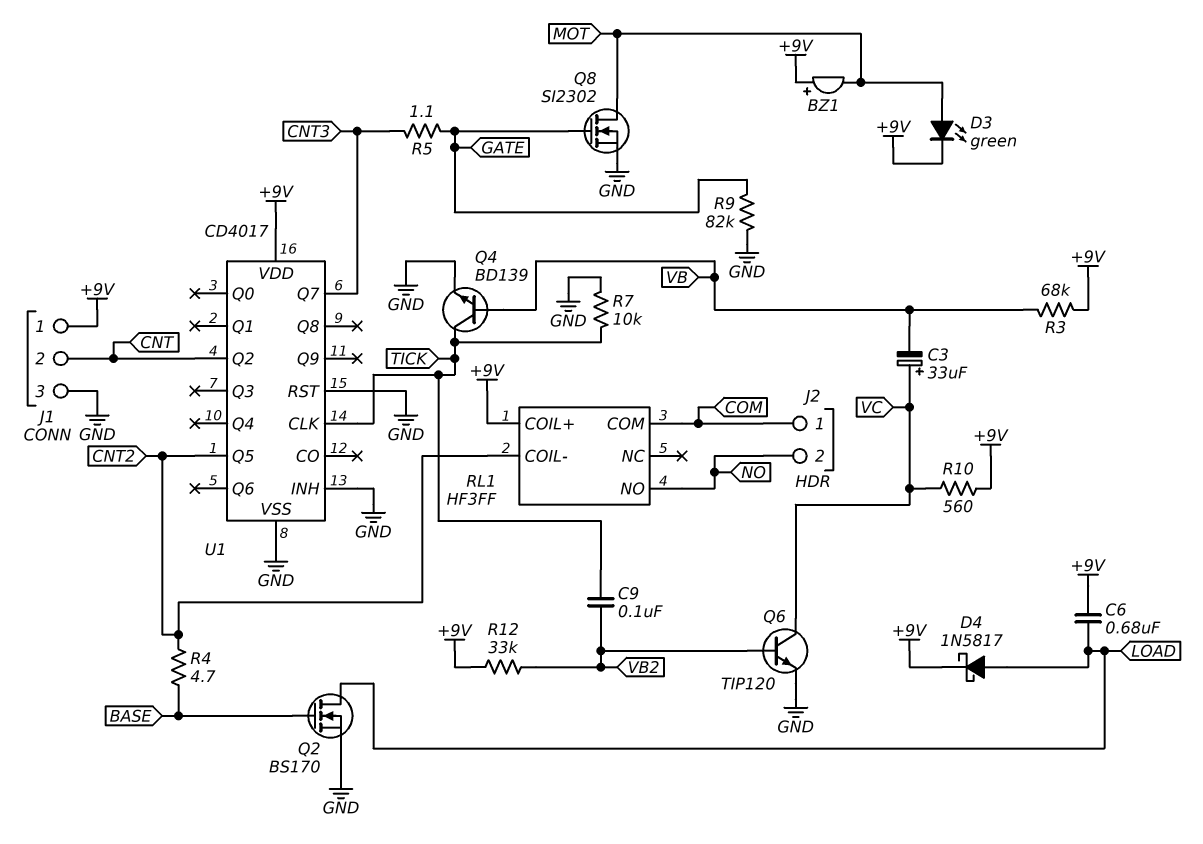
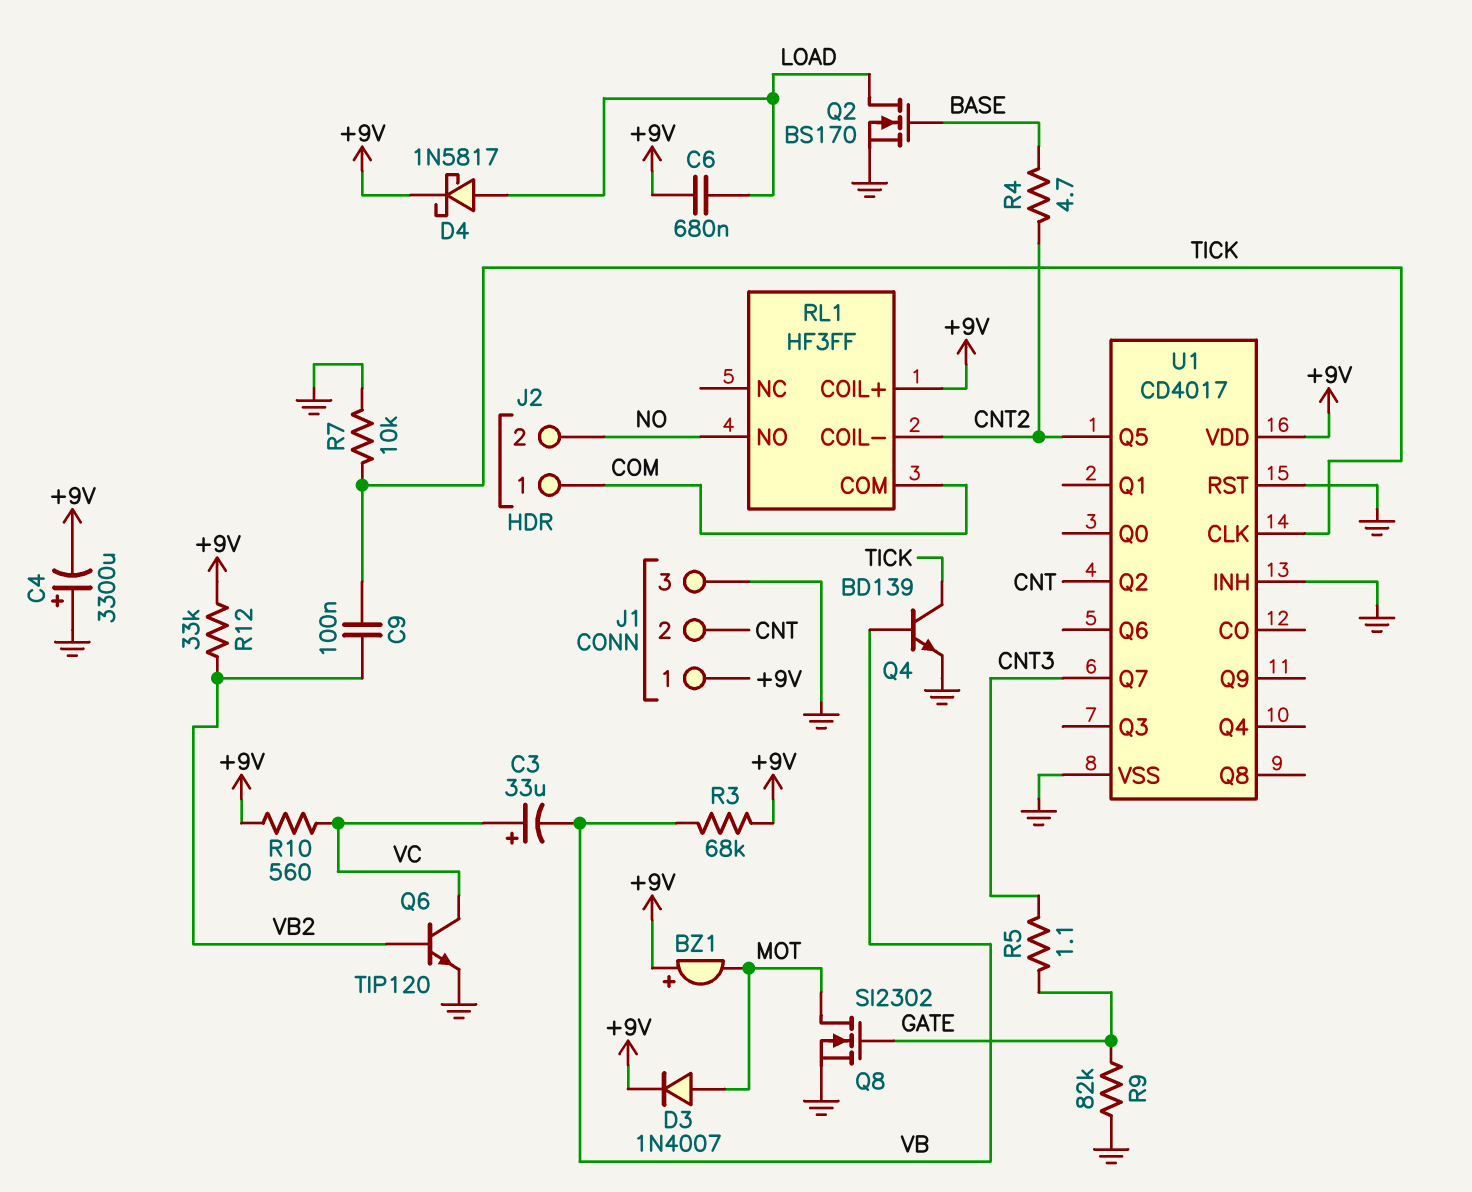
C4: none -> 3300uF (plus GND, minus +9V)
D3: LED green (A MOT, K +9V) -> diode 1N4007 (A MOT, K +9V)

